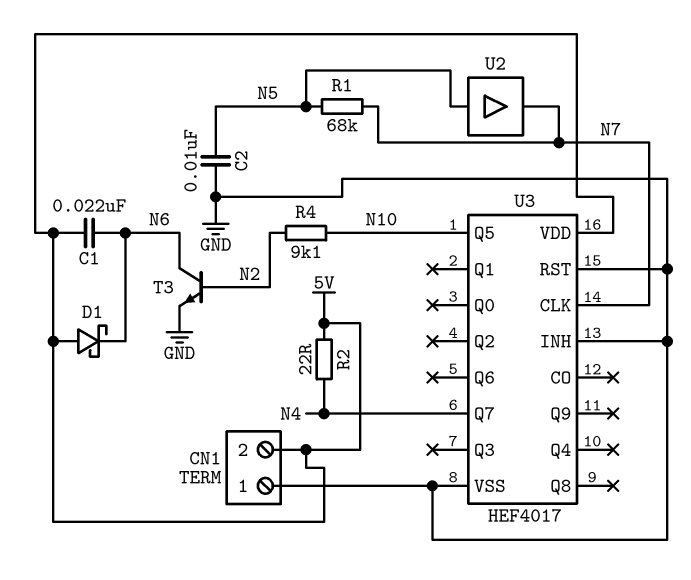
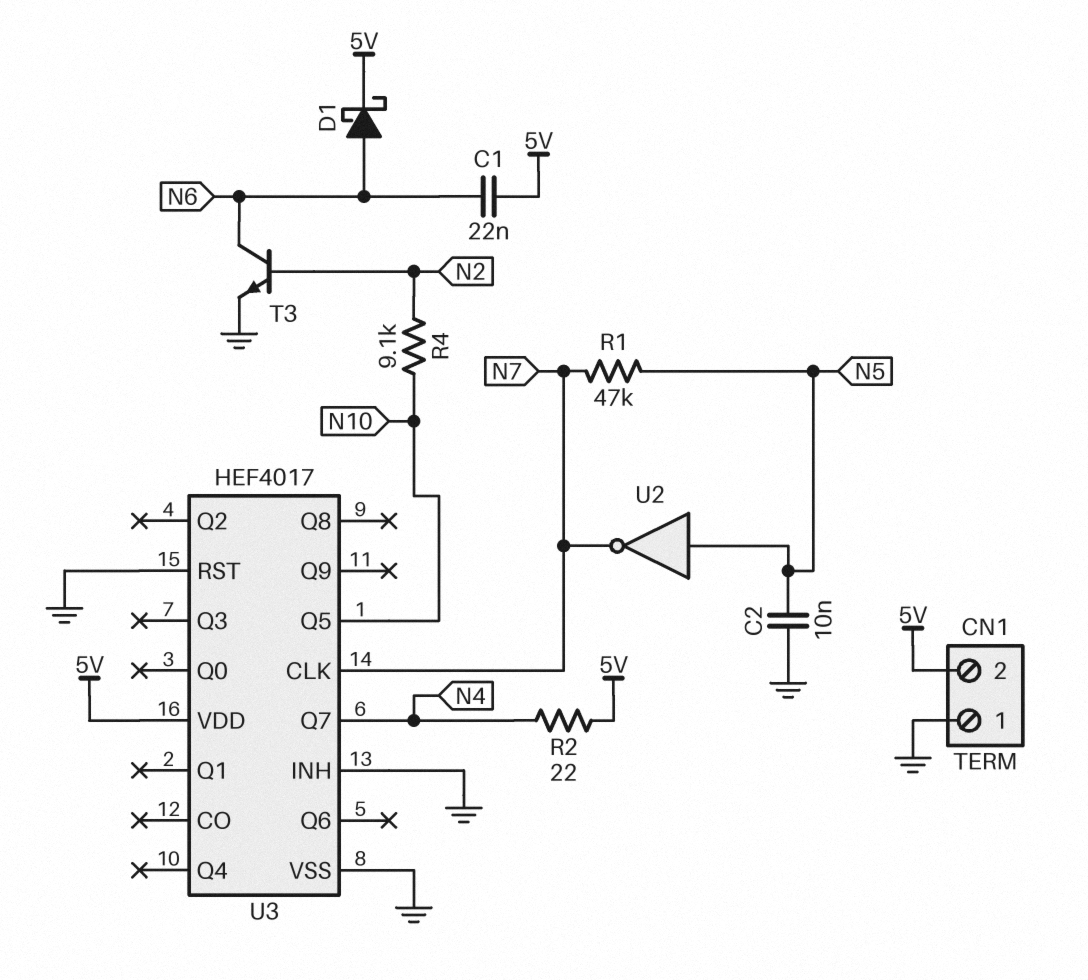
D1: schottky (A 5V, K N6) -> schottky (A N6, K 5V)
R1: 68k (N5, N7) -> 47k (N5, N7)
U2: buffer (in N5, out N7) -> NOT (in N5, out N7)

